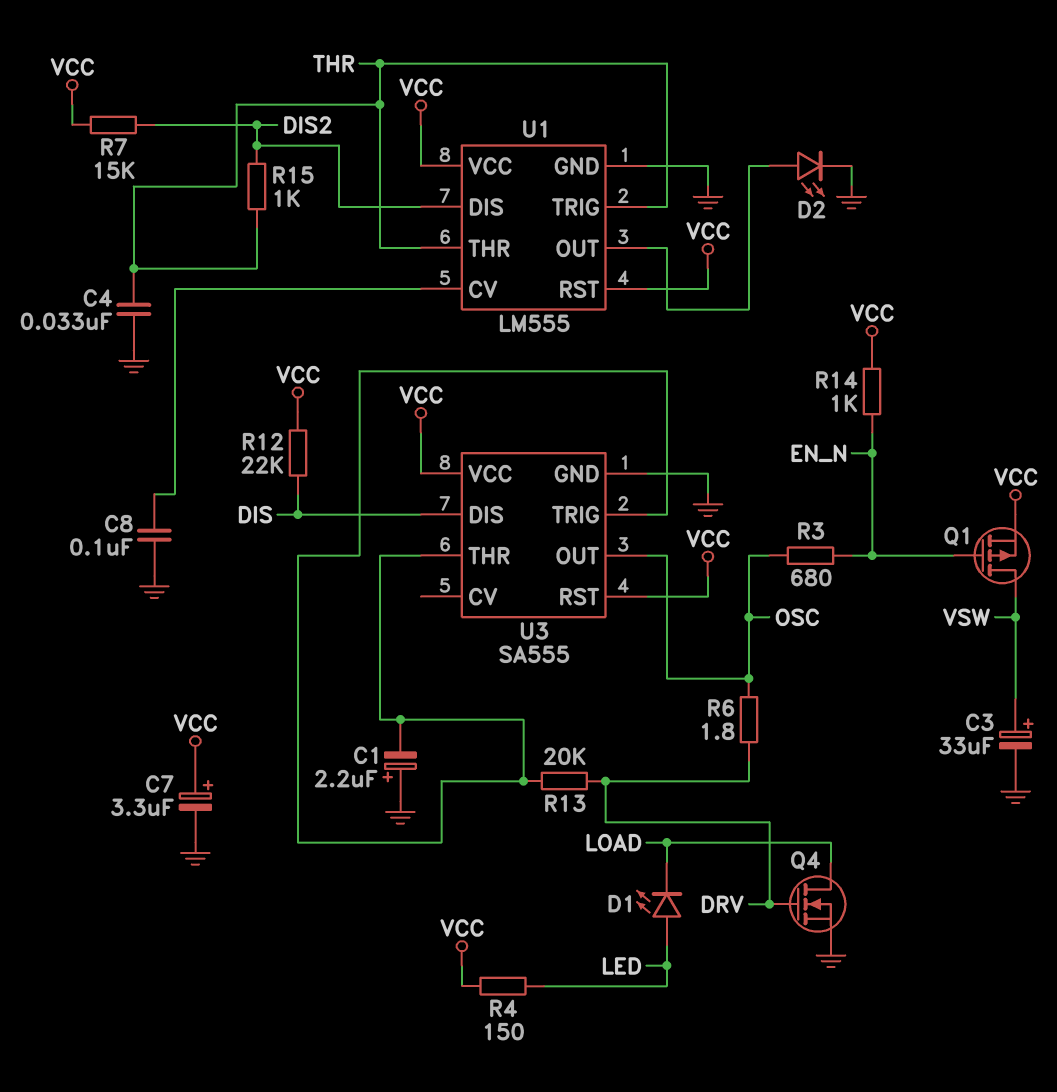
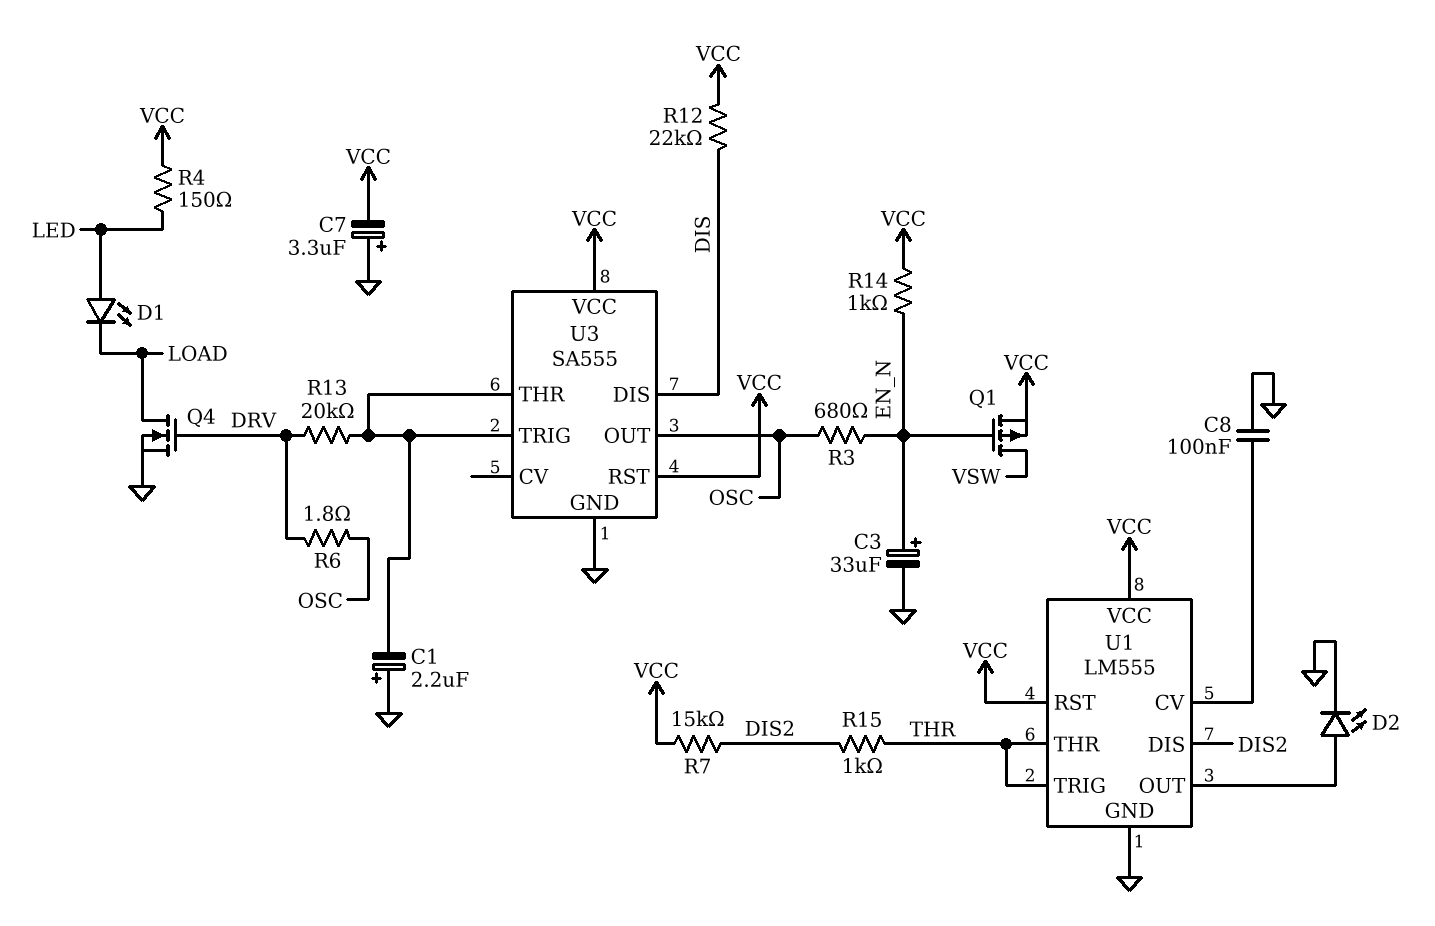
C3: 33uF (plus VSW, minus GND) -> 33uF (plus EN_N, minus GND)
C4: 33nF (GND, THR) -> none
C7: 3.3uF (plus VCC, minus GND) -> 3.3uF (plus GND, minus VCC)

